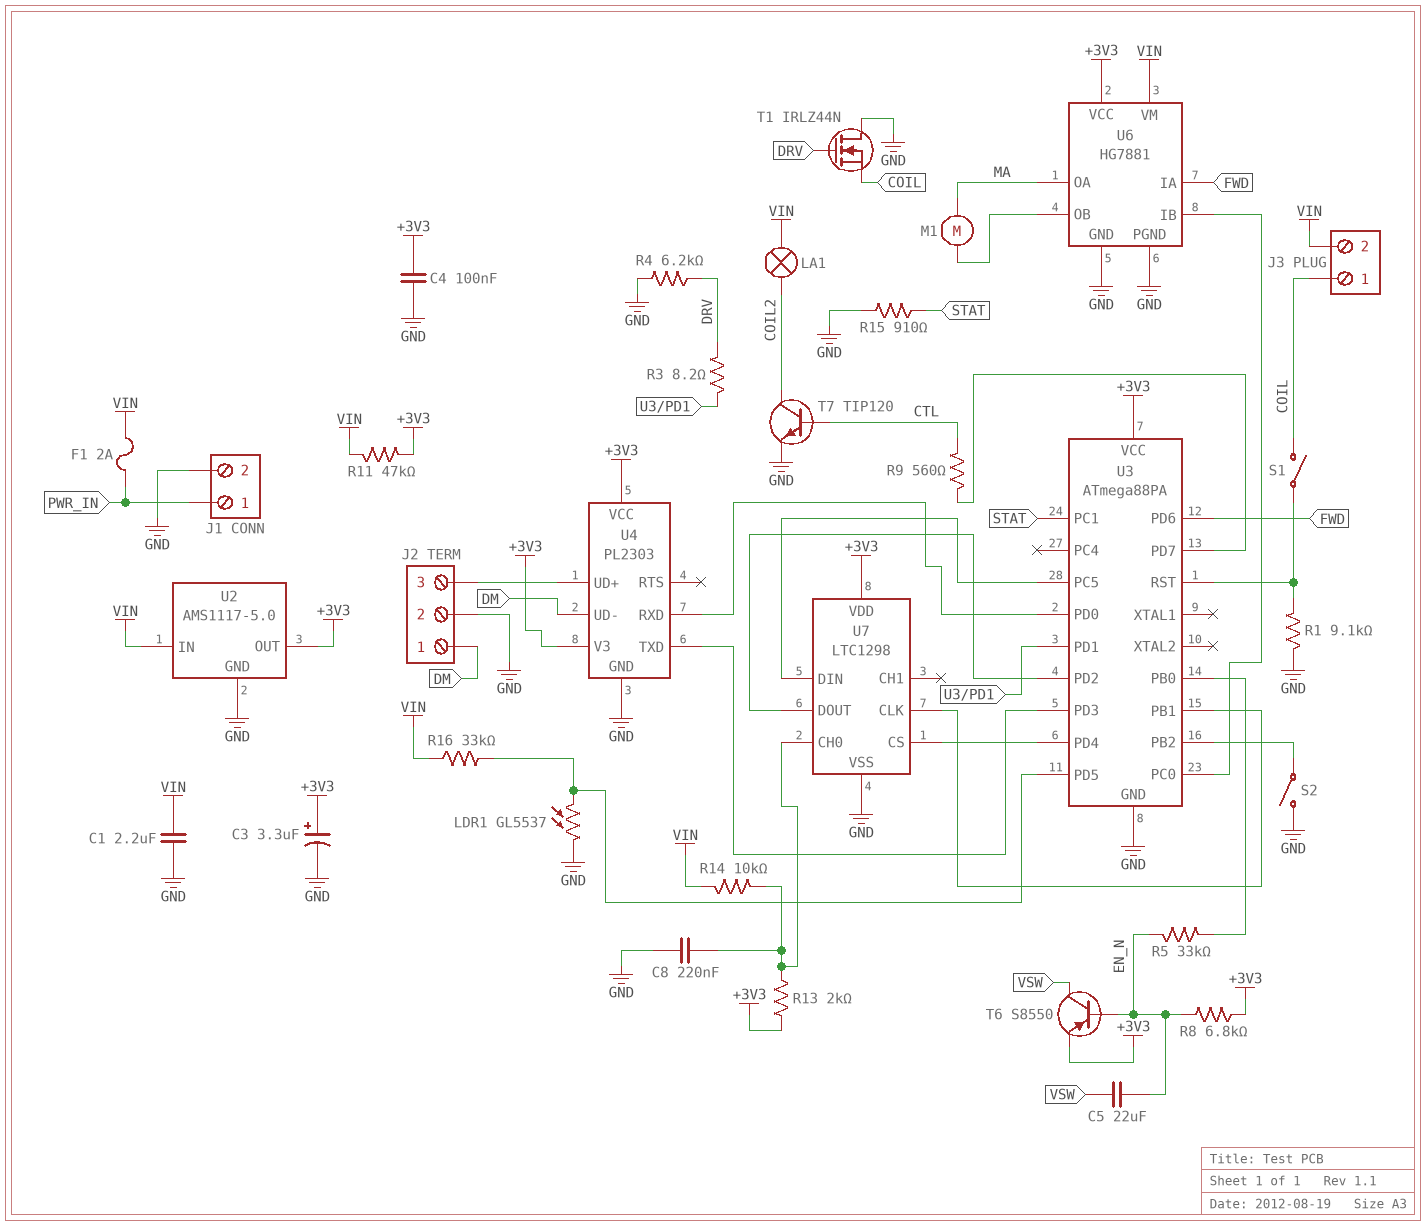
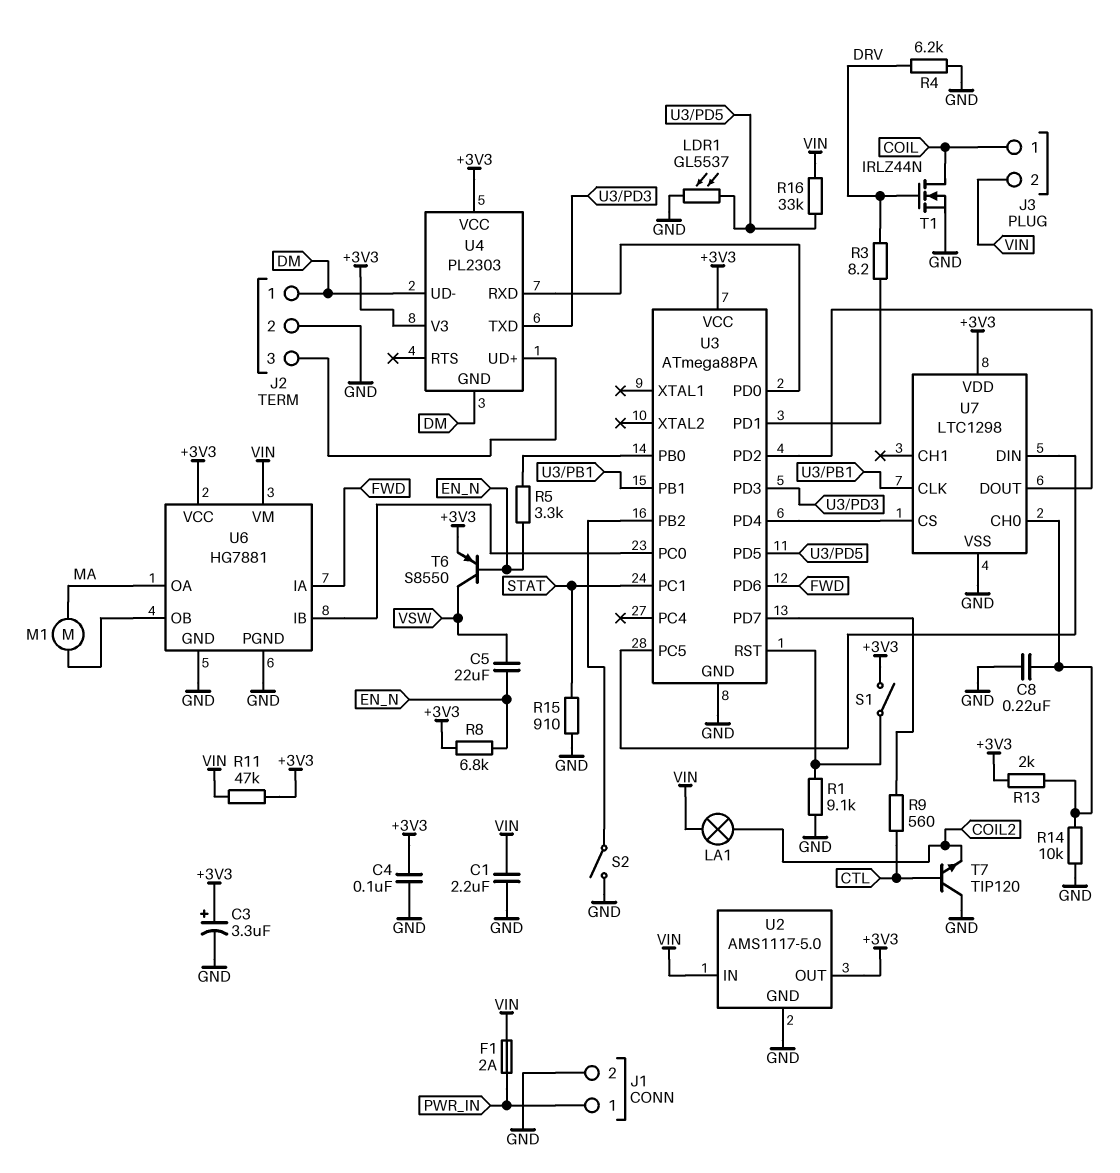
R5: 33k (EN_N, U3/PB0) -> 3.3k (EN_N, U3/PB0)
R14: 10k (U7/CH0, VIN) -> 10k (GND, U7/CH0)
S1: switch (COIL, U3/RST) -> switch (+3V3, U3/RST)
T1: NMOS IRLZ44N (G DRV, D GND, S COIL) -> NMOS IRLZ44N (G DRV, D COIL, S GND)
T7: NPN TIP120 (B CTL, C COIL2, E GND) -> NPN TIP120 (B CTL, C GND, E COIL2)
U4 pin GND: GND -> DM

